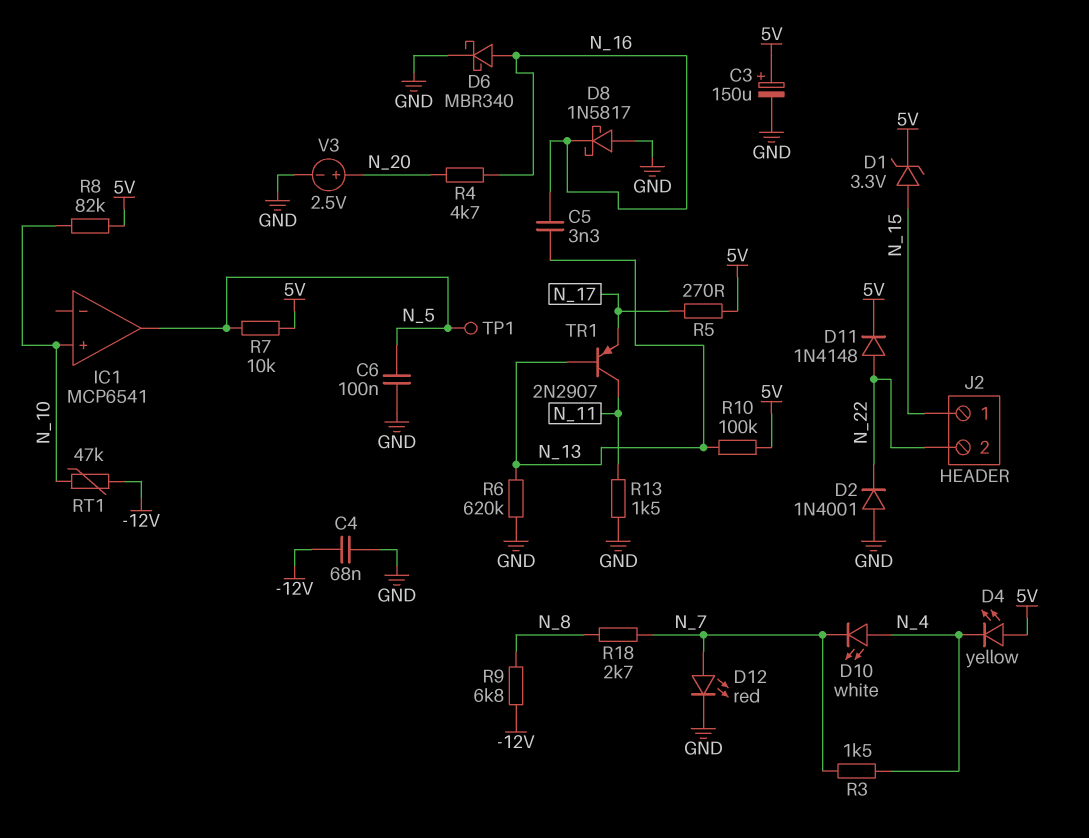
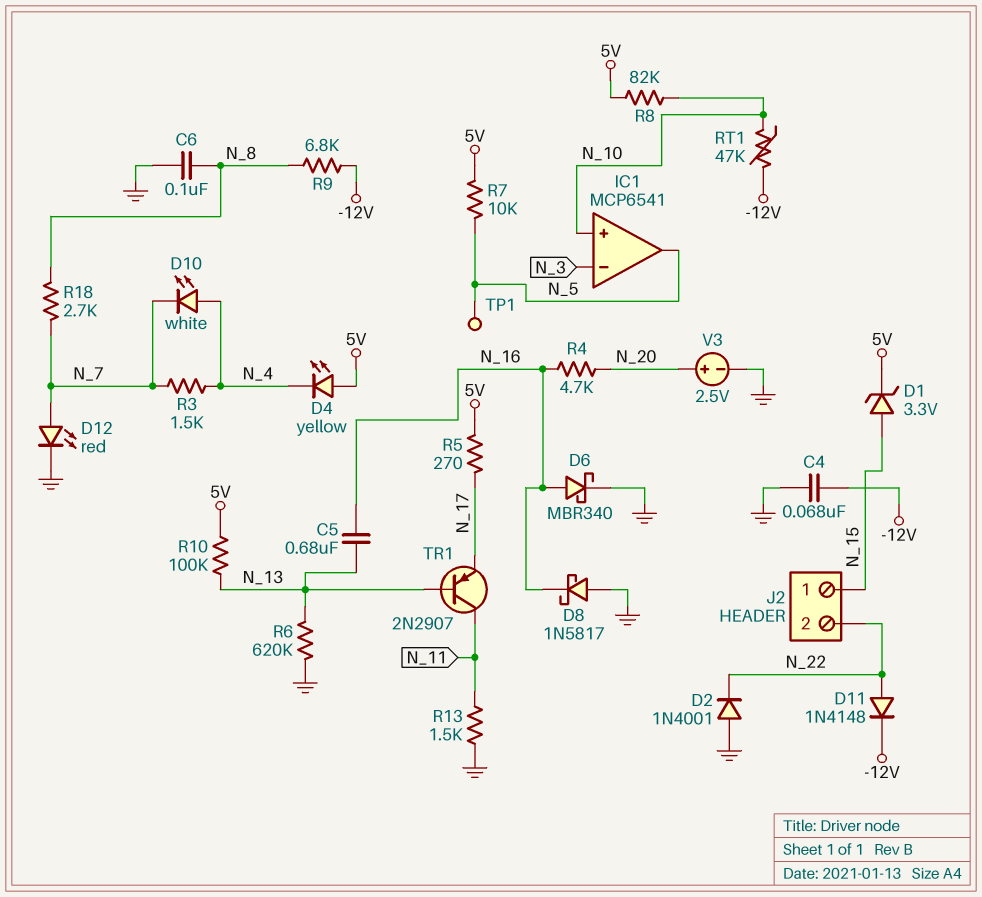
C3: 150uF (plus 5V, minus GND) -> none
C5: 3.3nF (N_13, N_16) -> 680nF (N_13, N_16)
C6: 100nF (GND, N_5) -> 100nF (GND, N_8)
D11: diode 1N4148 (A N_22, K 5V) -> diode 1N4148 (A N_22, K -12V)
IC1 pin in-: none -> N_3

